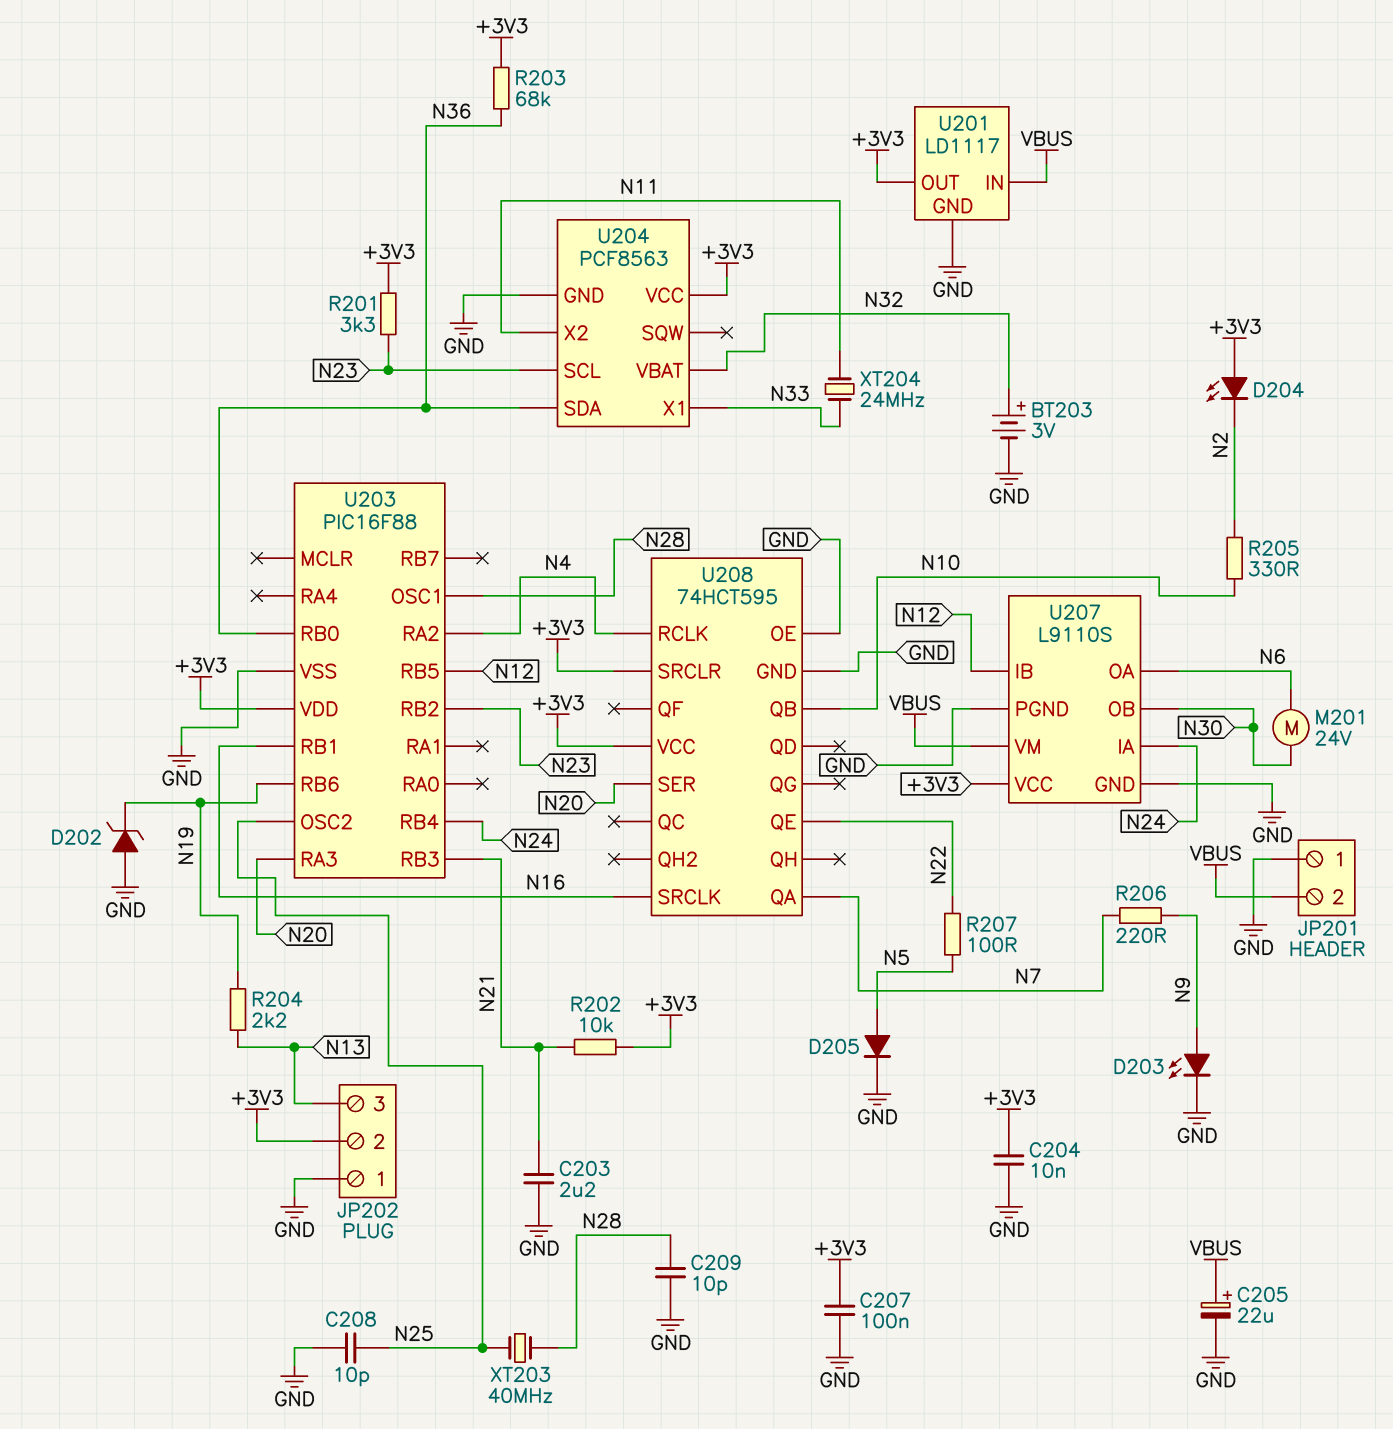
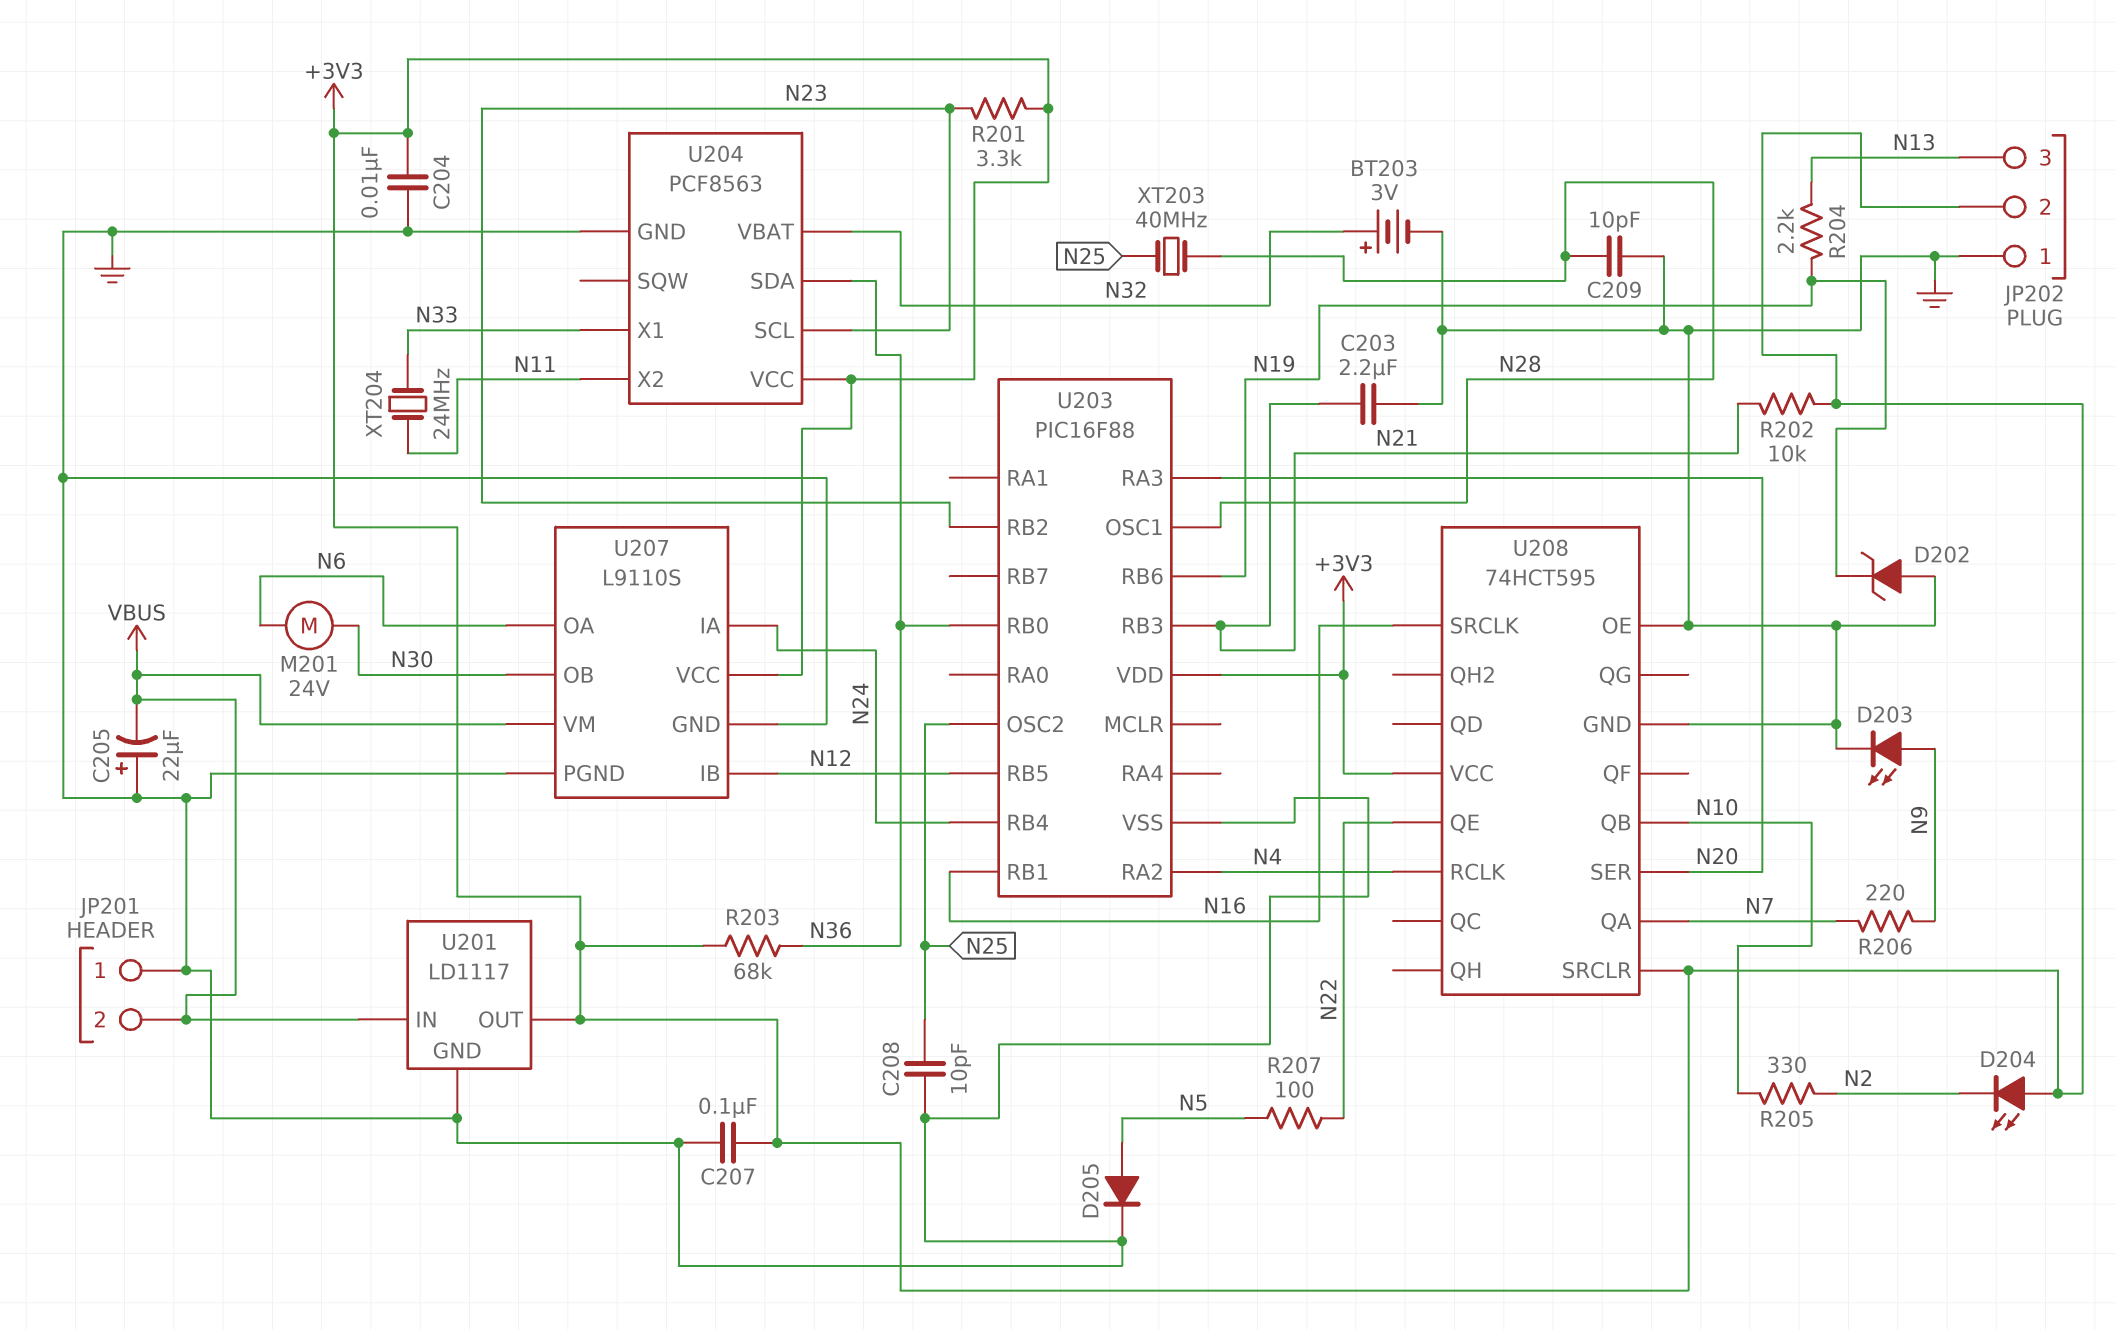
C205: 22uF (plus VBUS, minus GND) -> 22uF (plus GND, minus VBUS)

